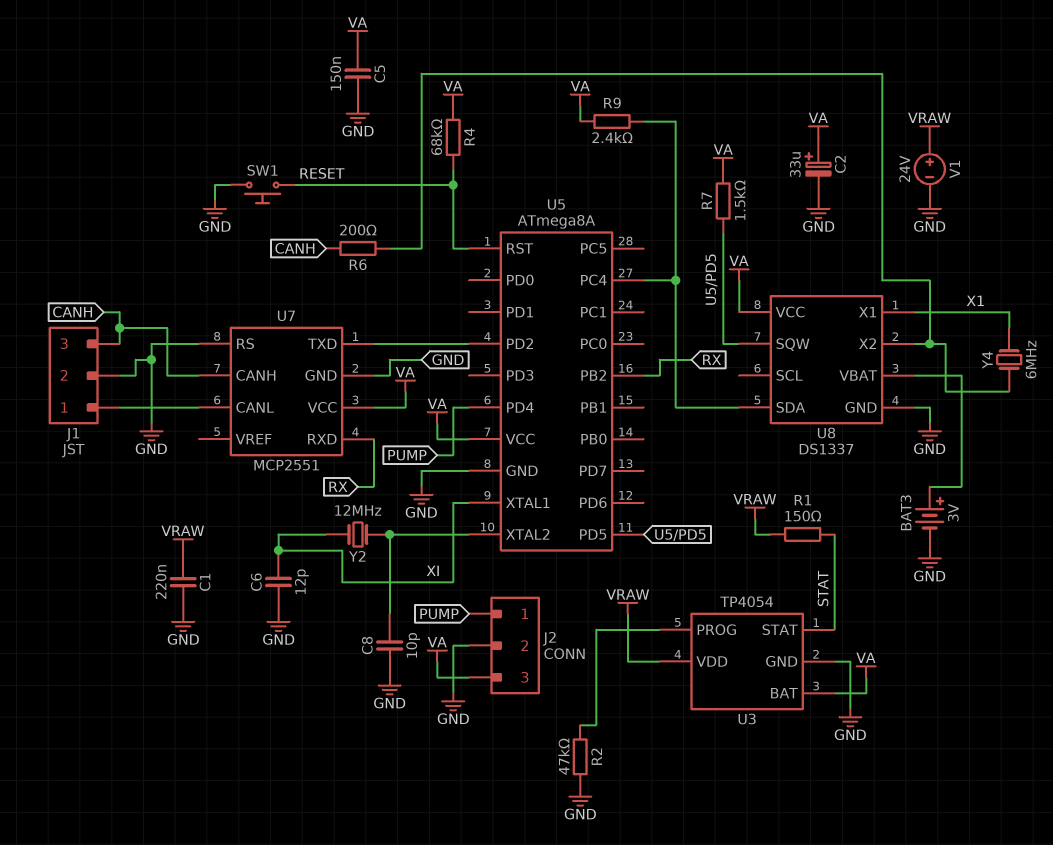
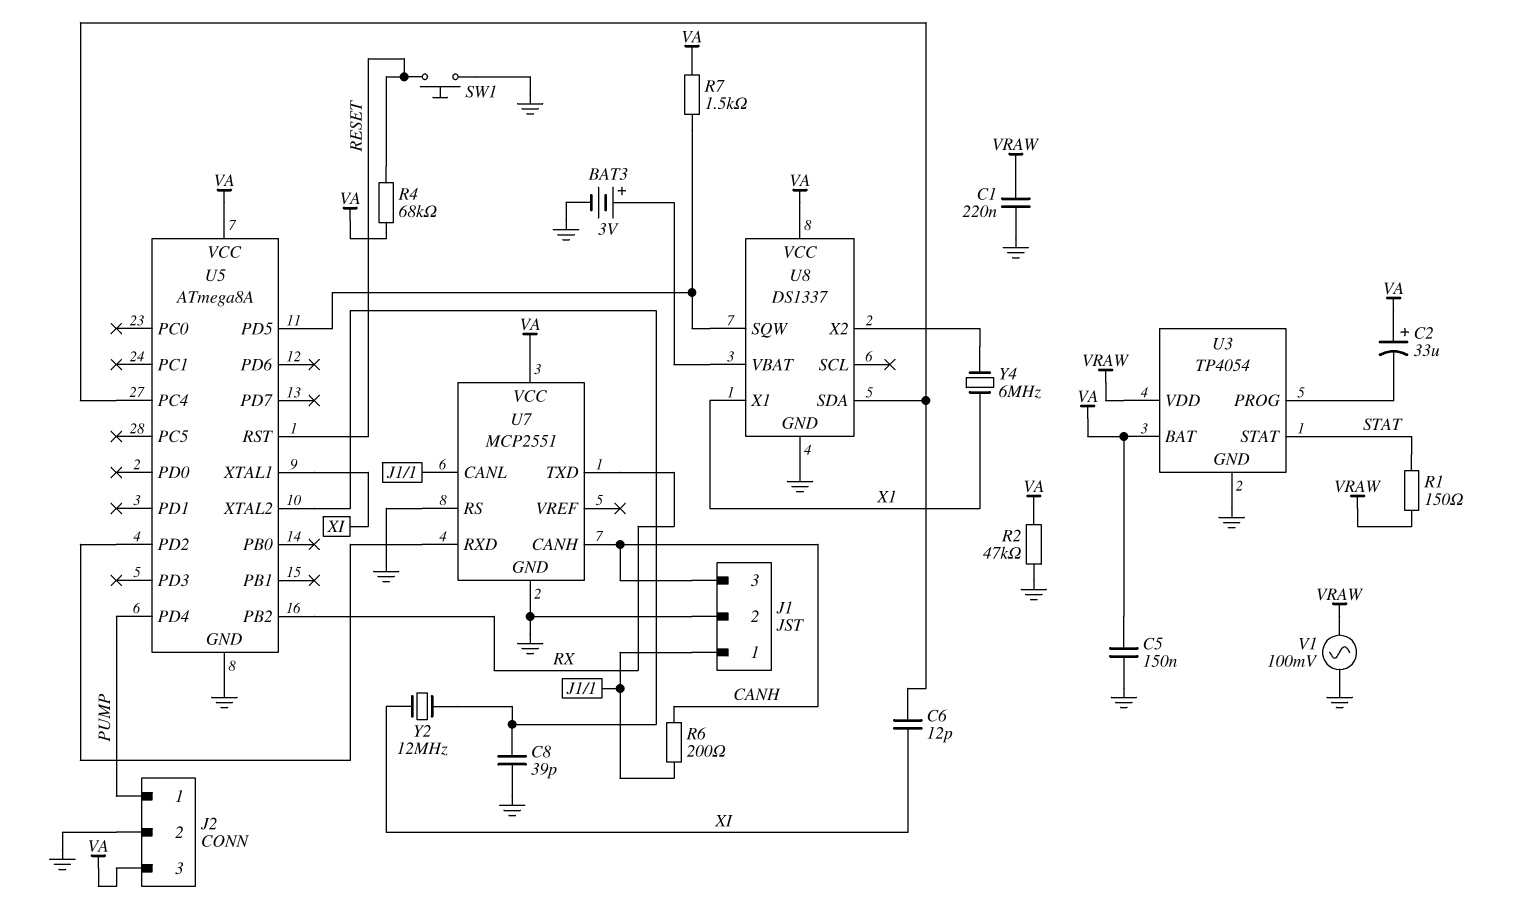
C2: 33uF (plus VA, minus GND) -> 33uF (plus VA, minus U3/PROG)
C6: 12pF (GND, XI) -> 12pF (U5/PC4, XI)
C8: 10pF (GND, U5/XTAL2) -> 39pF (GND, U5/XTAL2)
R2: 47k (GND, U3/PROG) -> 47k (GND, VA)
R6: 200 (CANH, U8/X2) -> 200 (CANH, J1/1)
R9: 2.4k (U5/PC4, VA) -> none
U7 pin RXD: RX -> U5/PD2
U7 pin TXD: U5/PD2 -> RX
V1: 24V (plus VRAW, minus GND) -> AC 100mV (GND, VRAW)

